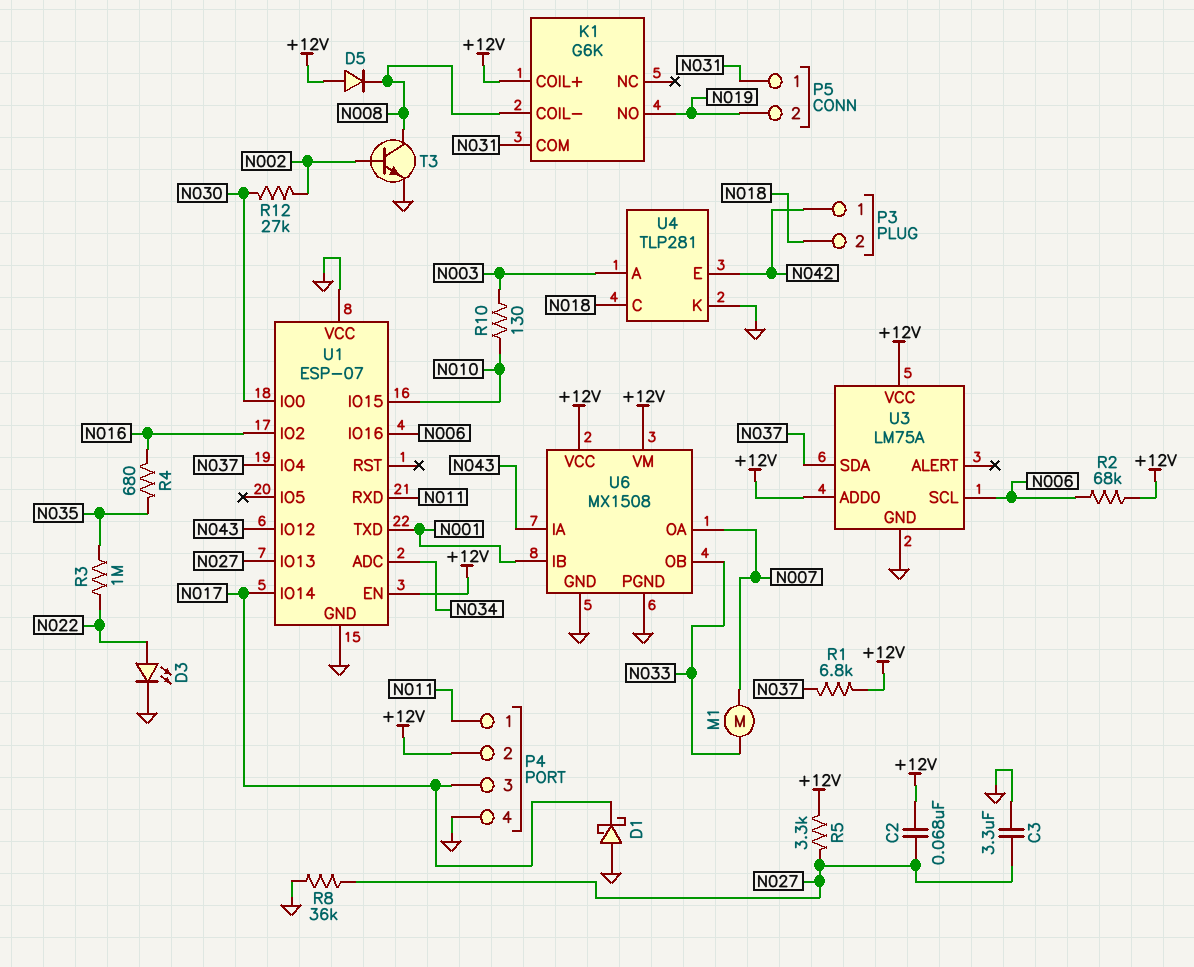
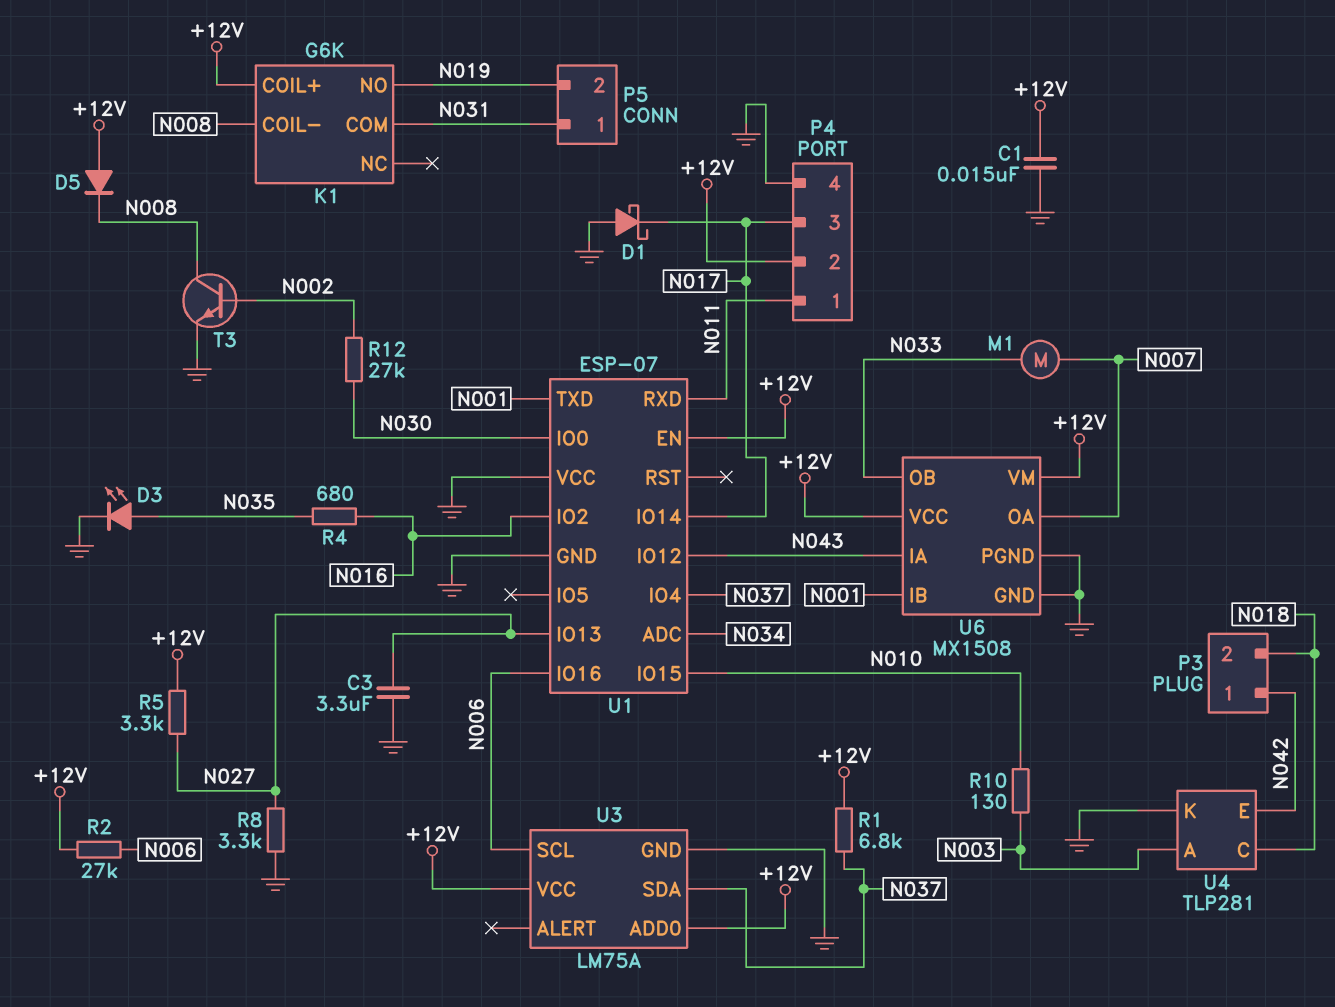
C1: none -> 15nF (+12V, GND)
C2: 68nF (+12V, N027) -> none
D3: LED (A N022, K GND) -> LED (A N035, K GND)
R2: 68k (+12V, N006) -> 27k (+12V, N006)
R3: 1M (N022, N035) -> none
R8: 36k (GND, N027) -> 3.3k (GND, N027)

